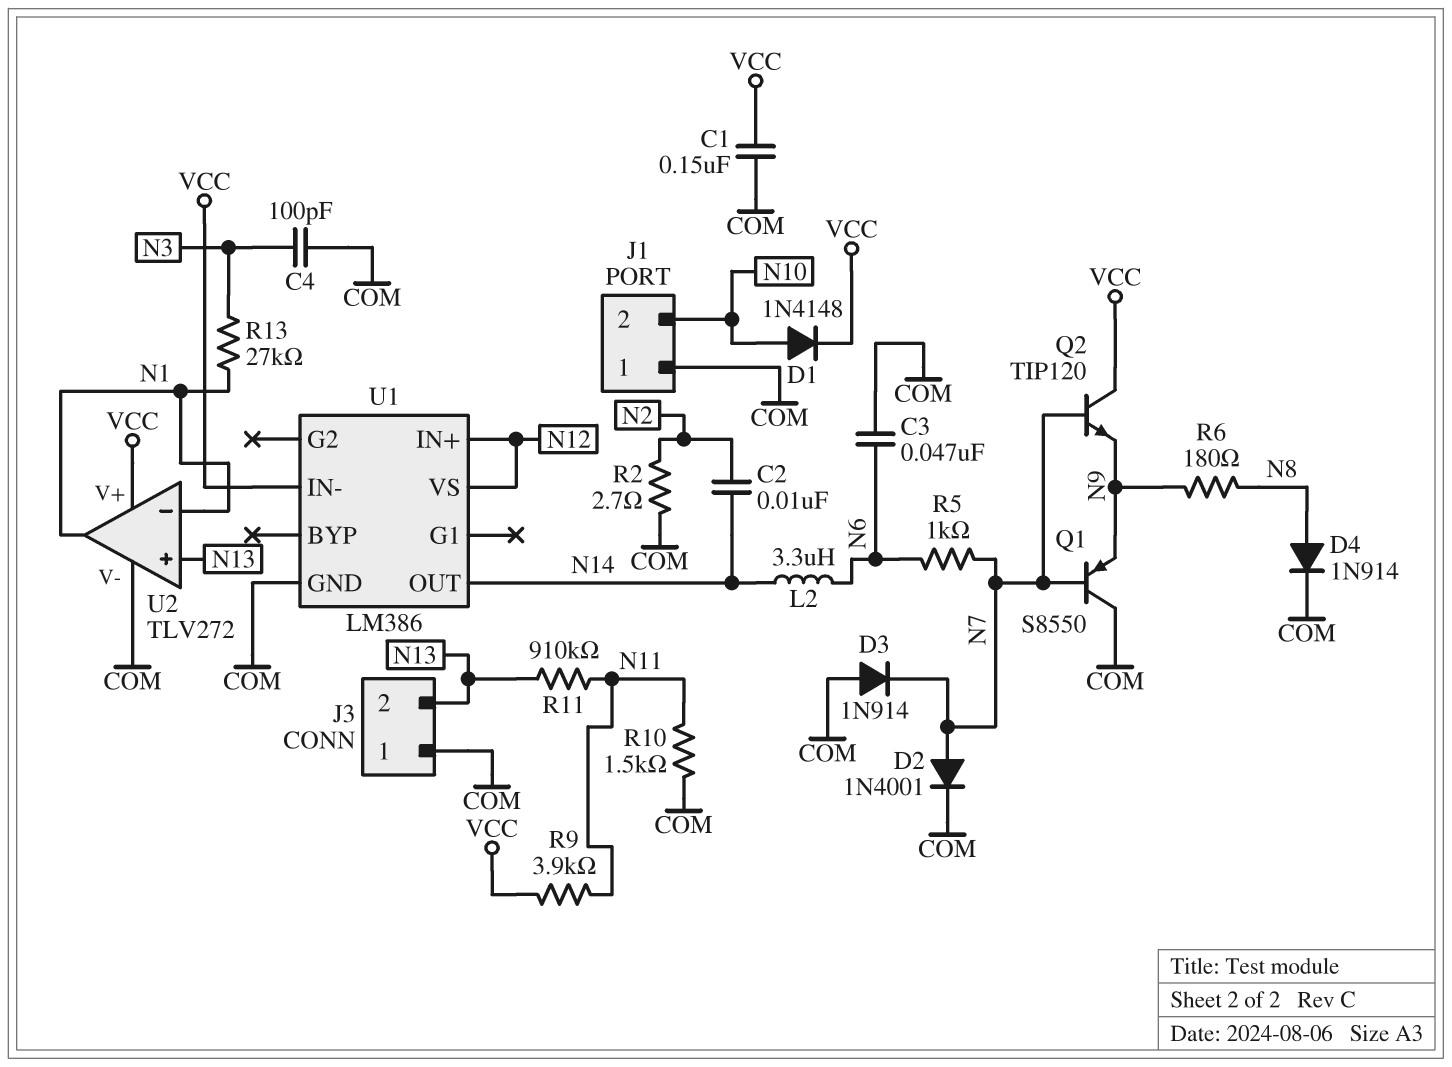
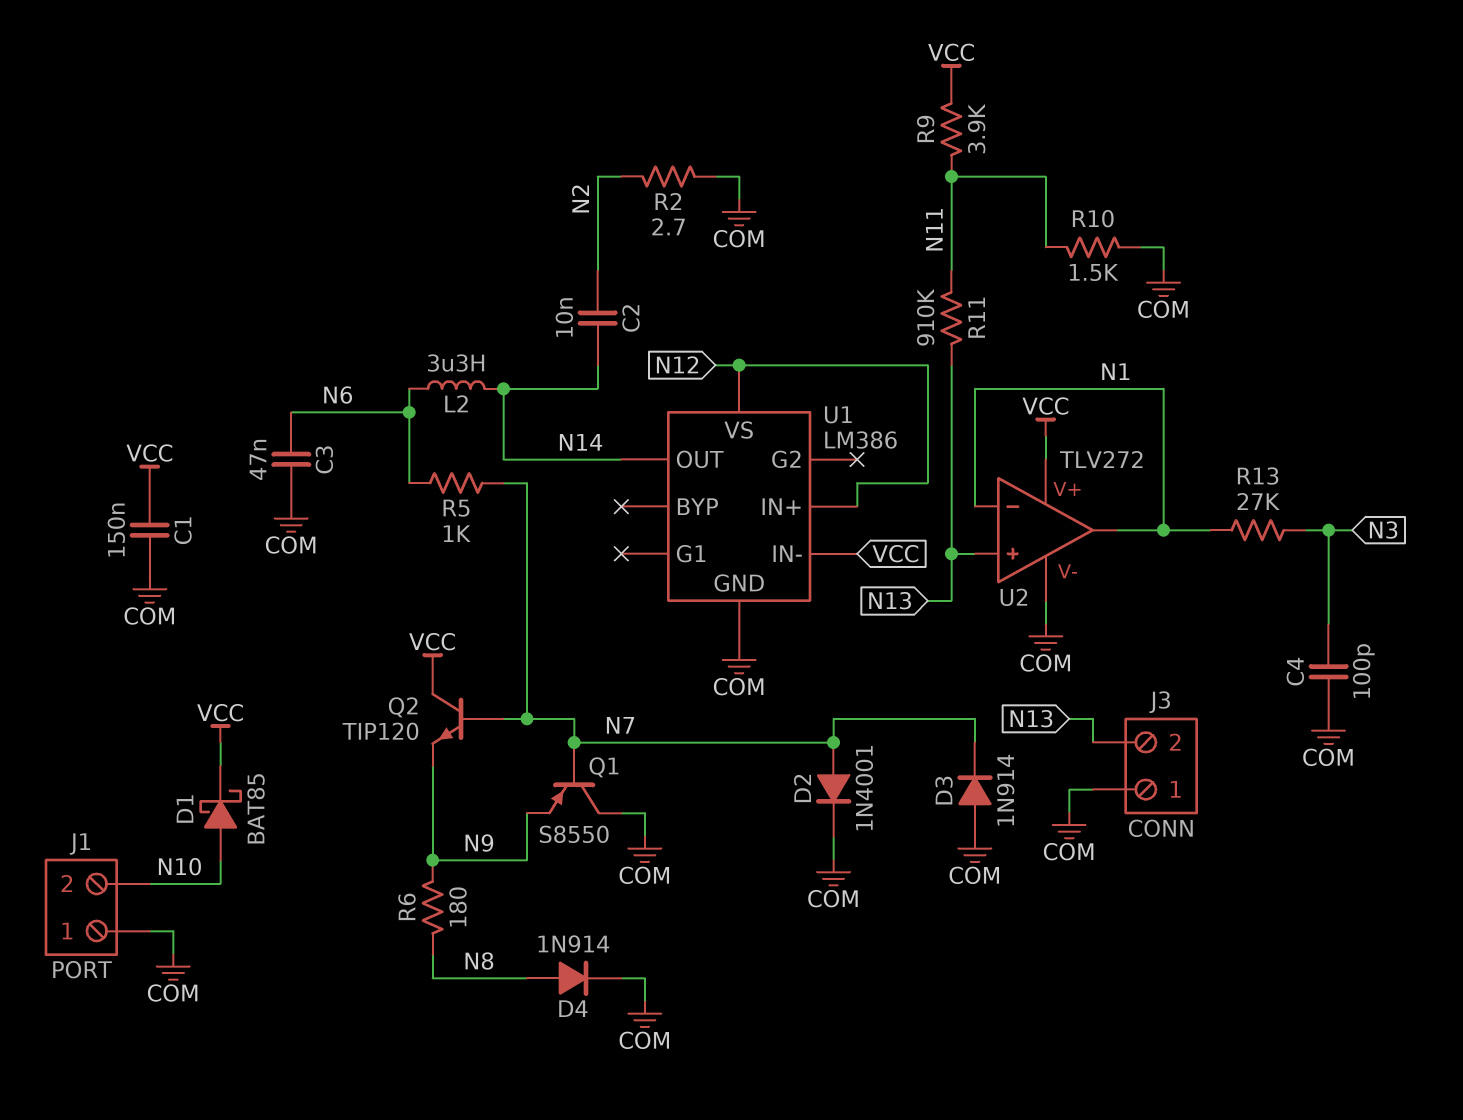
D1: diode 1N4148 (A N10, K VCC) -> schottky BAT85 (A N10, K VCC)

